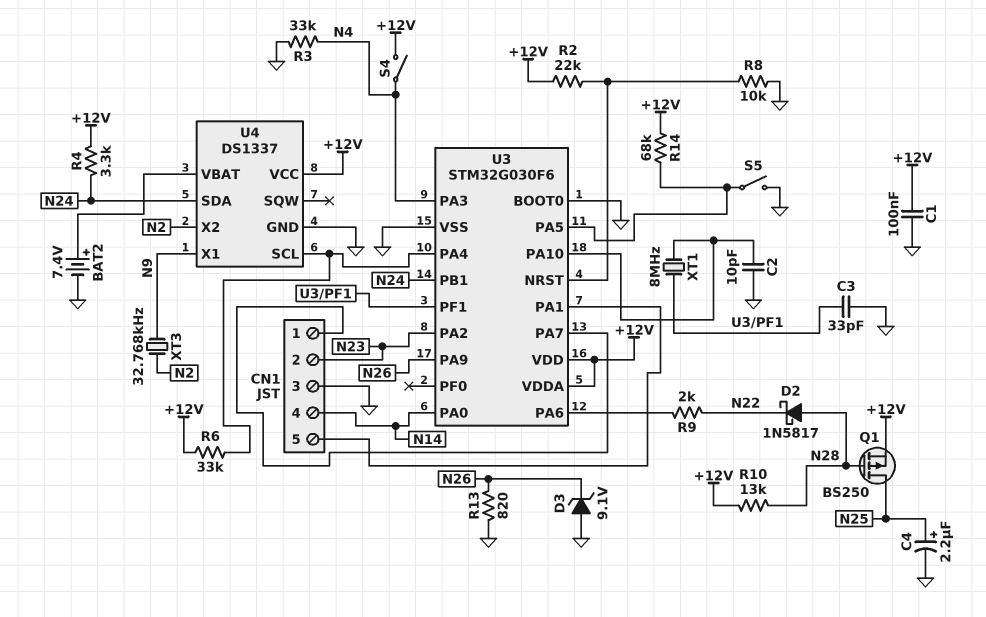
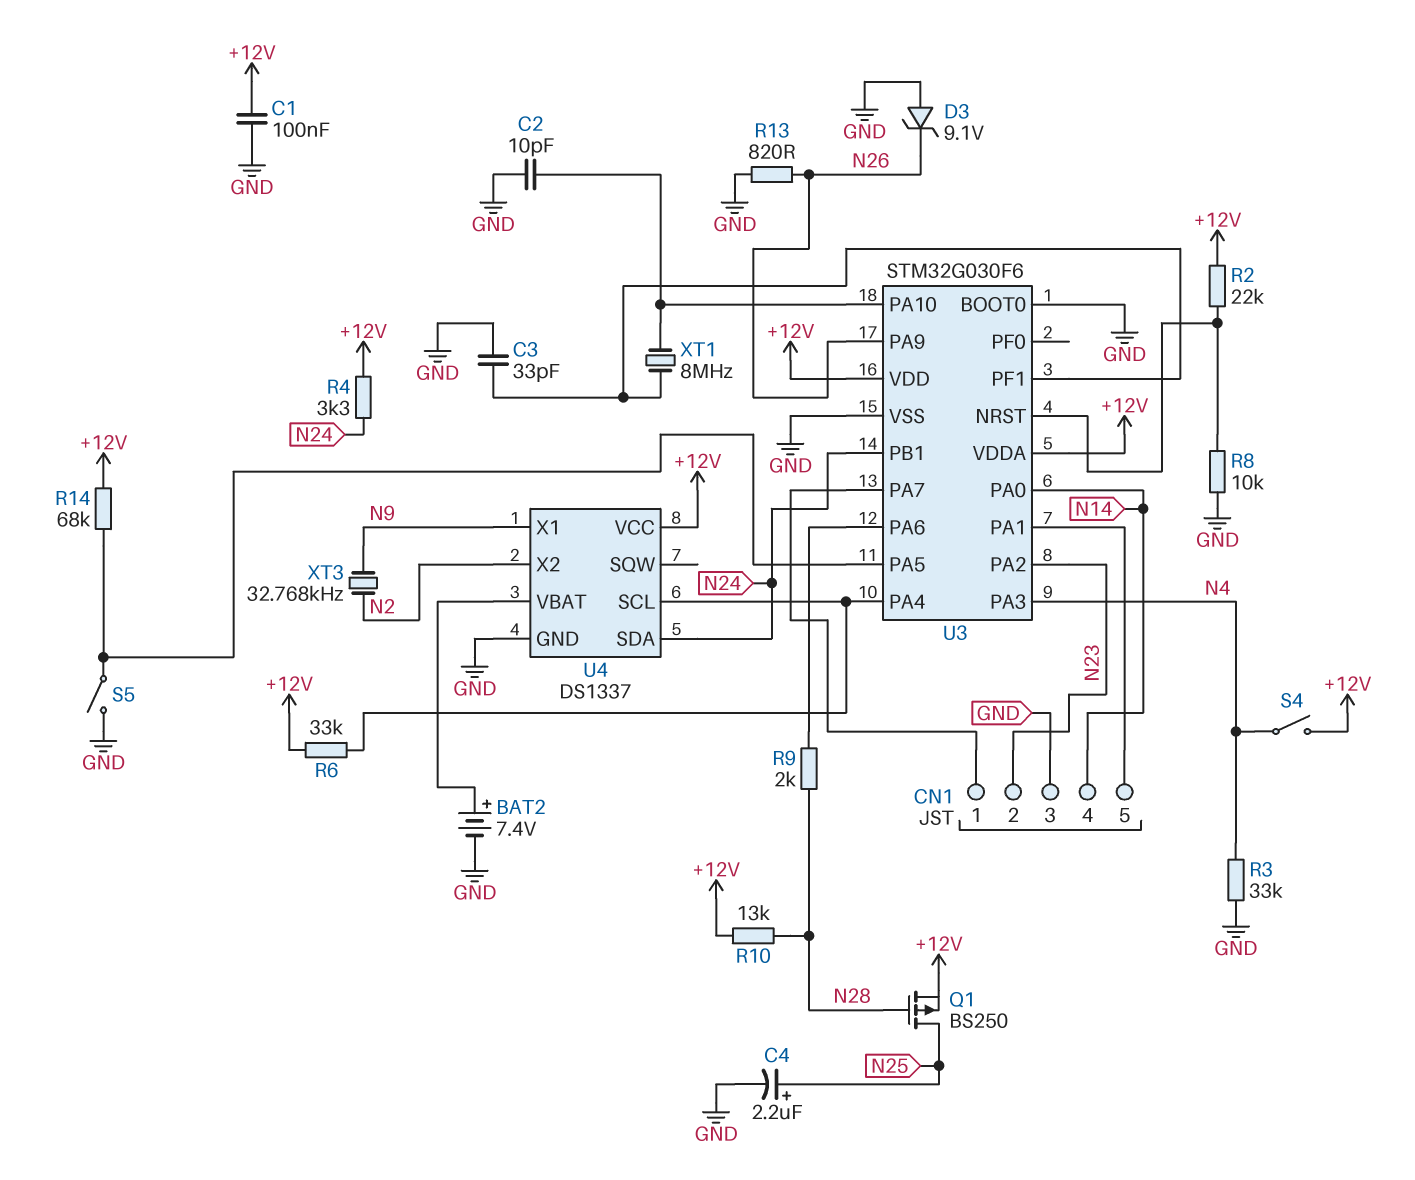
D2: schottky 1N5817 (A N28, K N22) -> none
R9: 2k (N22, U3/PA6) -> 2k (N28, U3/PA6)

